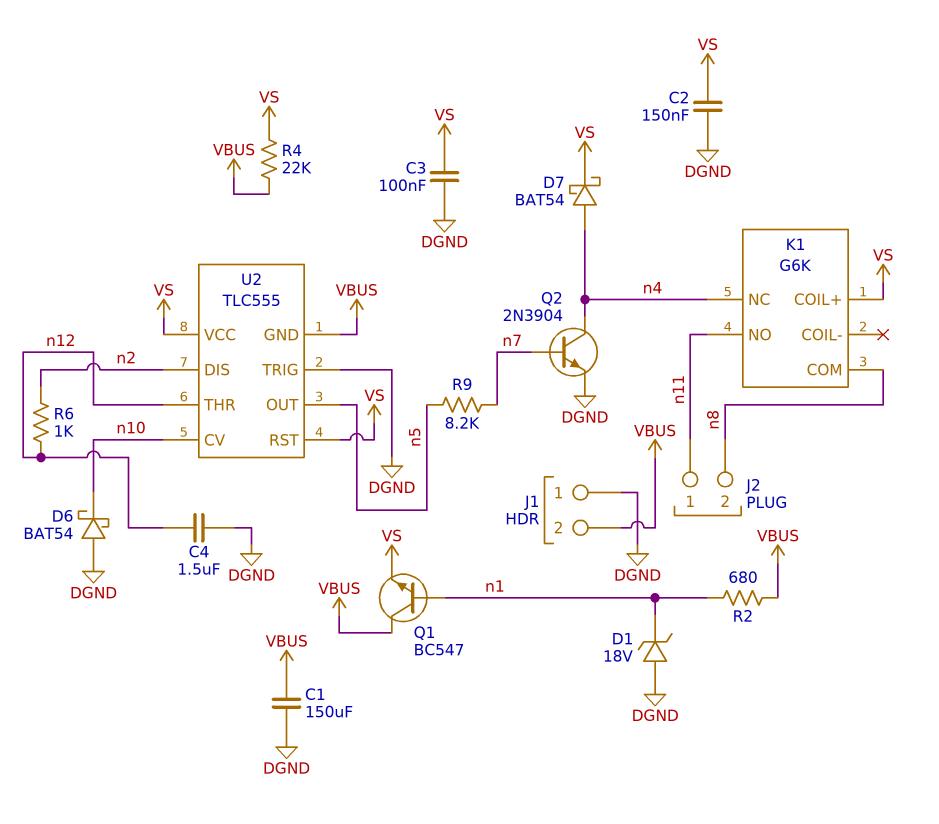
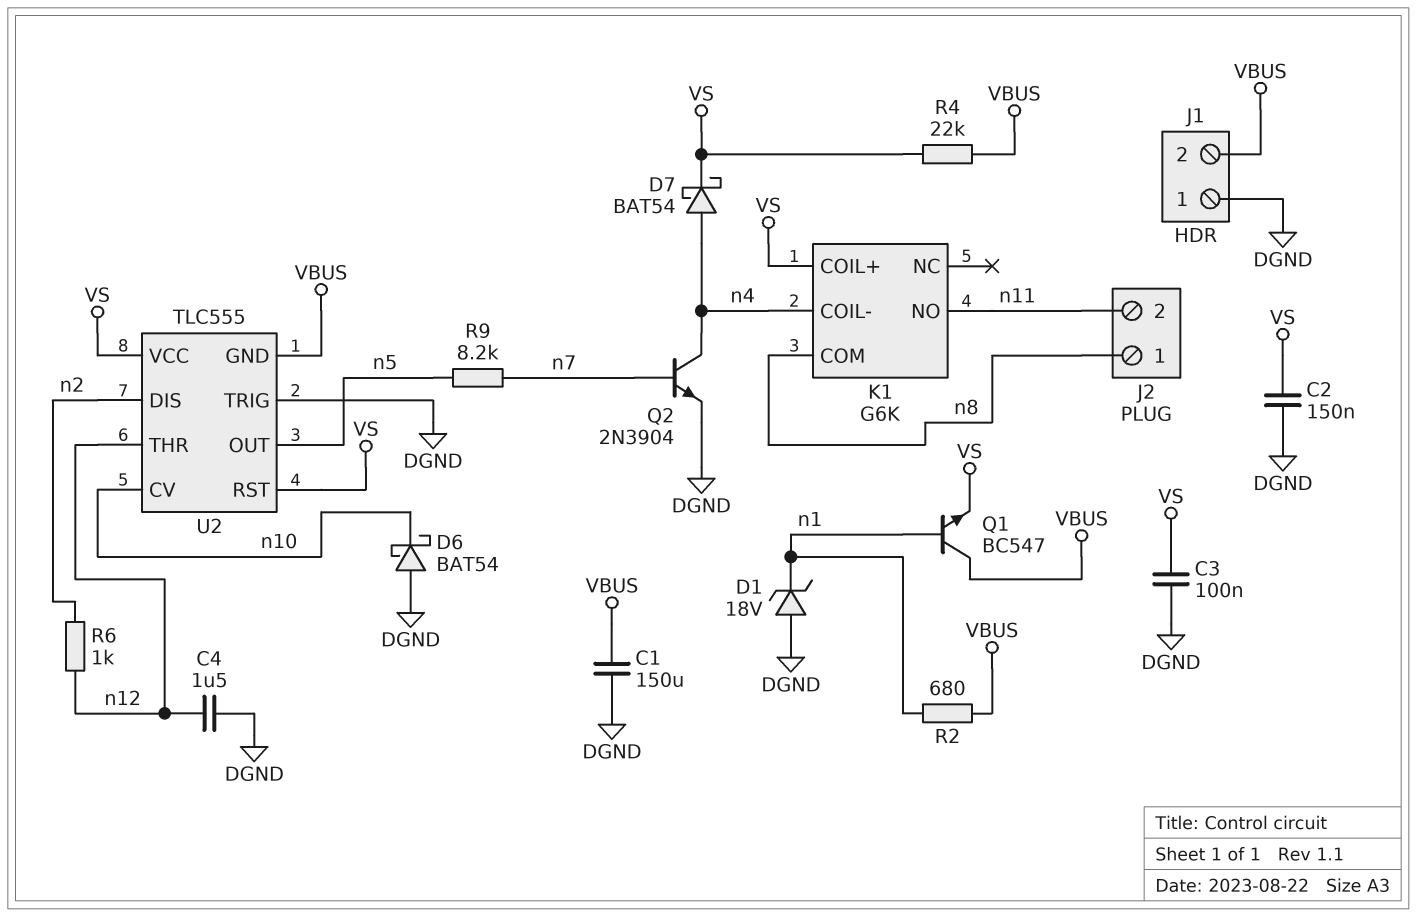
J2 pin 1: n11 -> n8
J2 pin 2: n8 -> n11
K1 pin COIL-: none -> n4
K1 pin NC: n4 -> none

